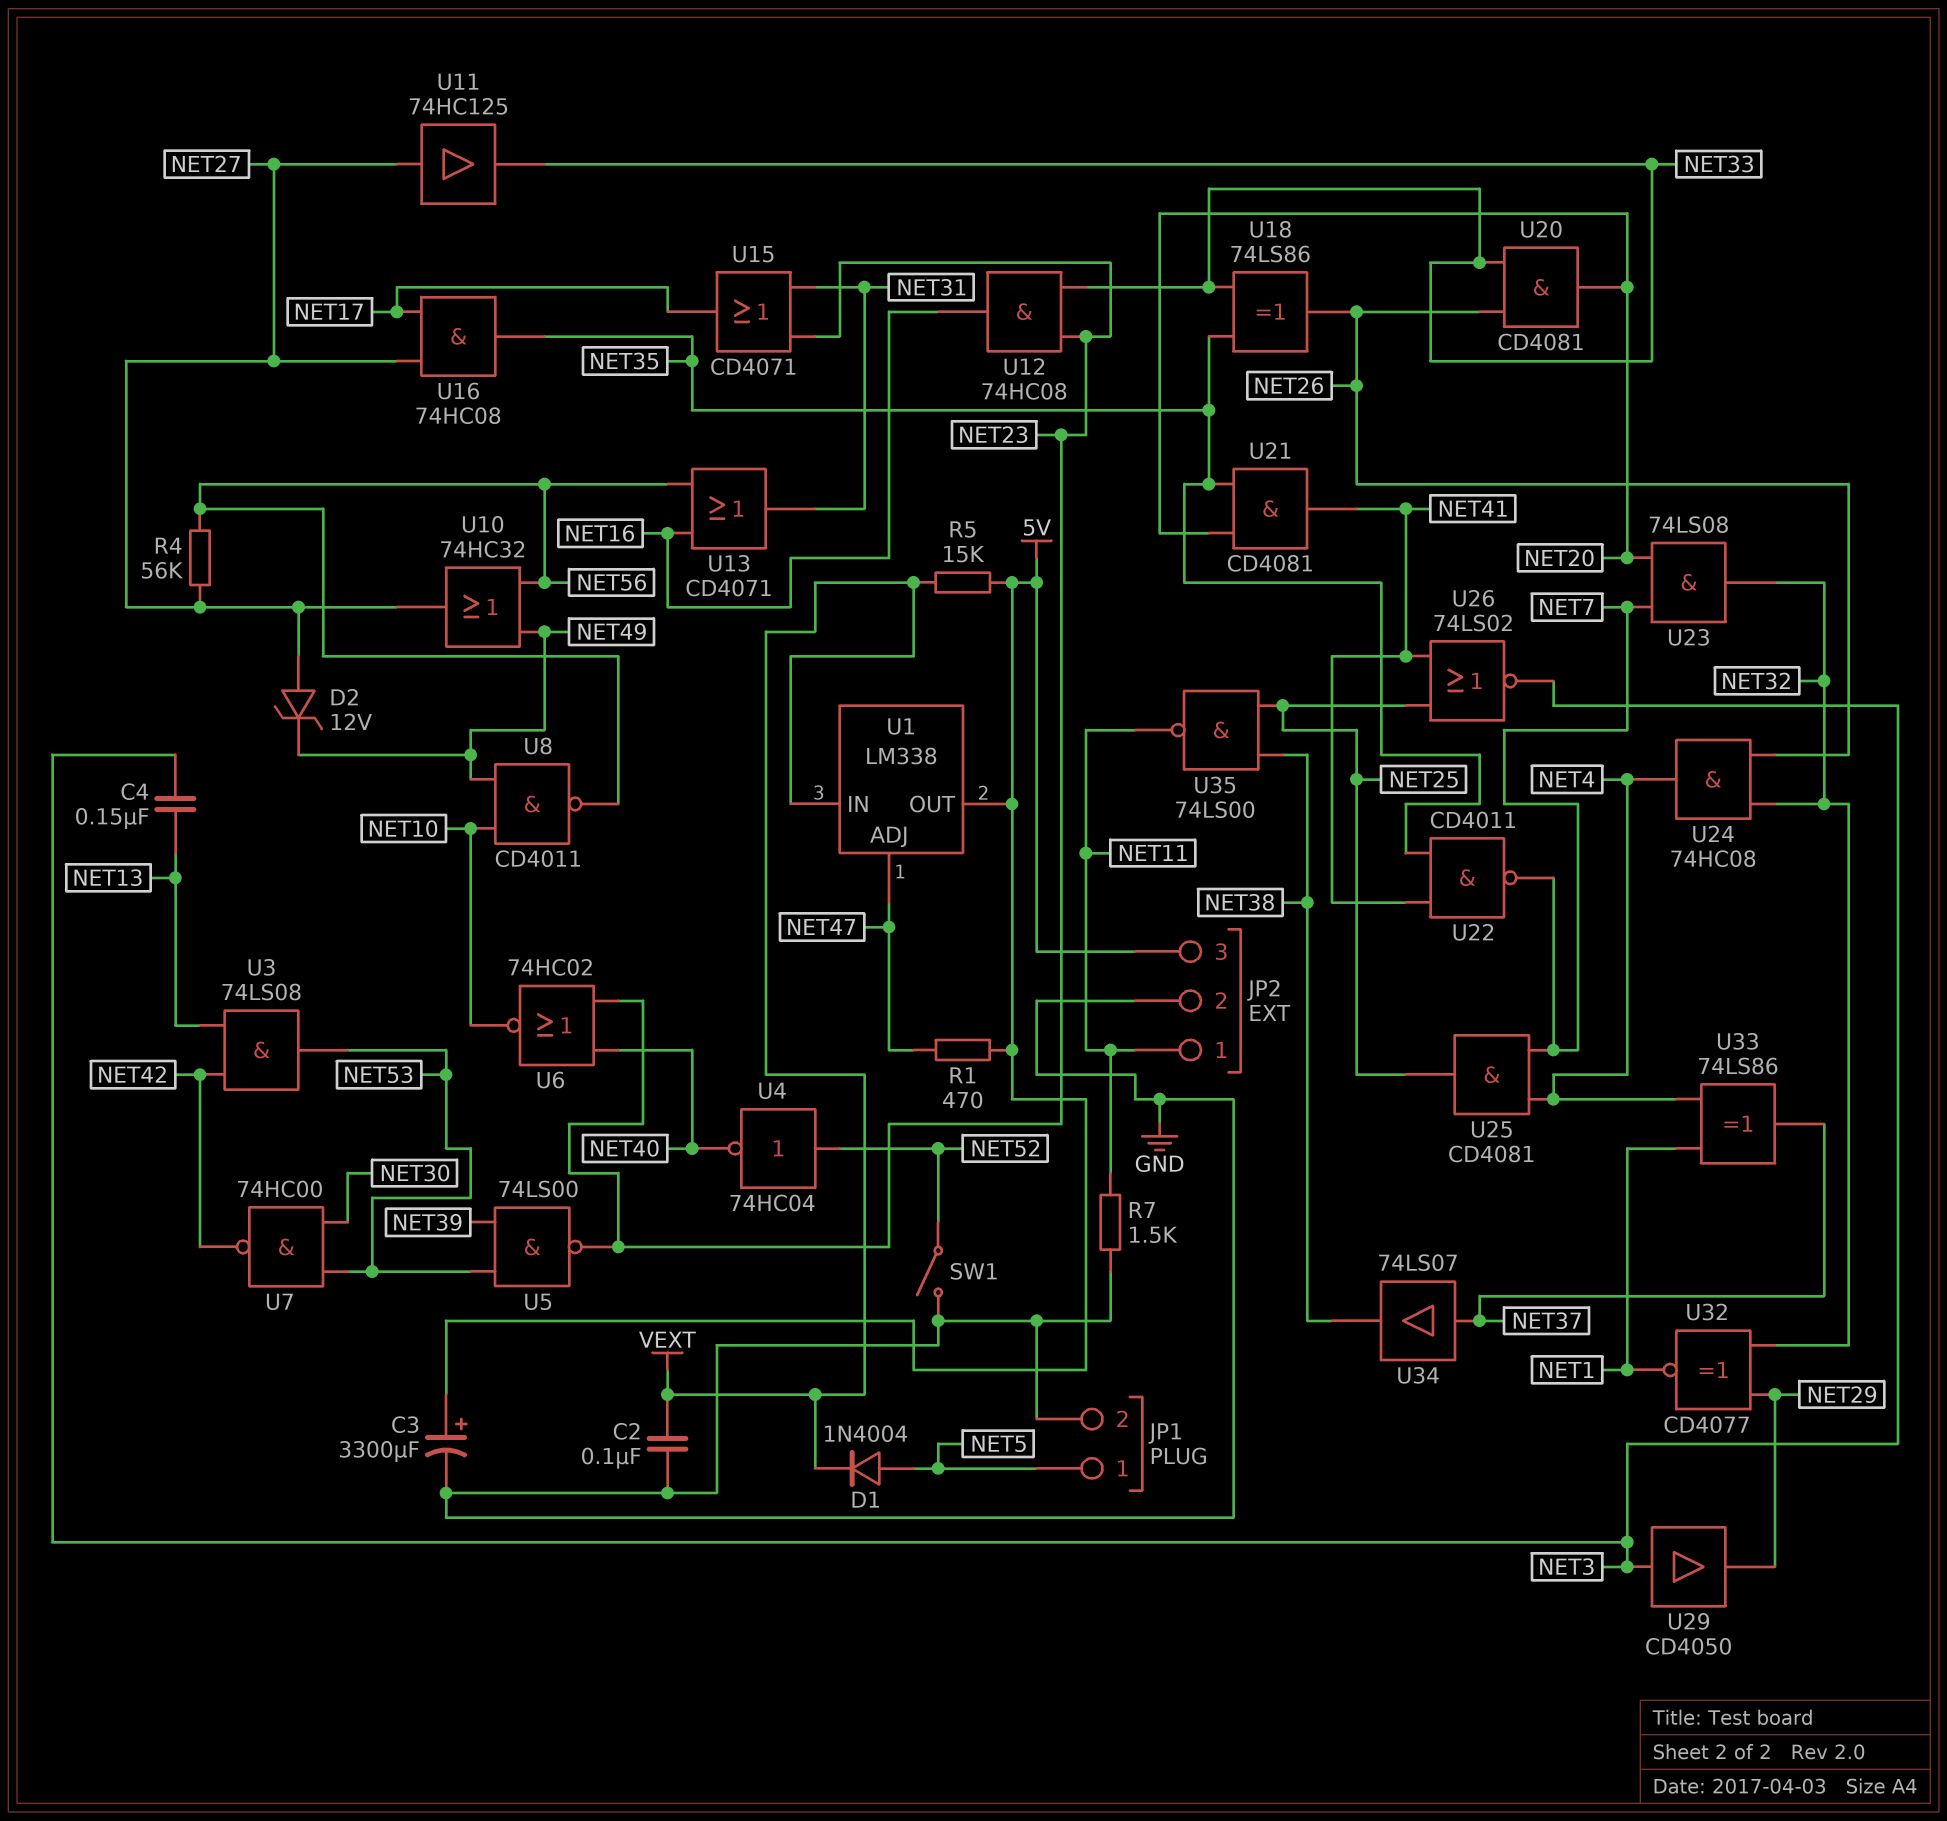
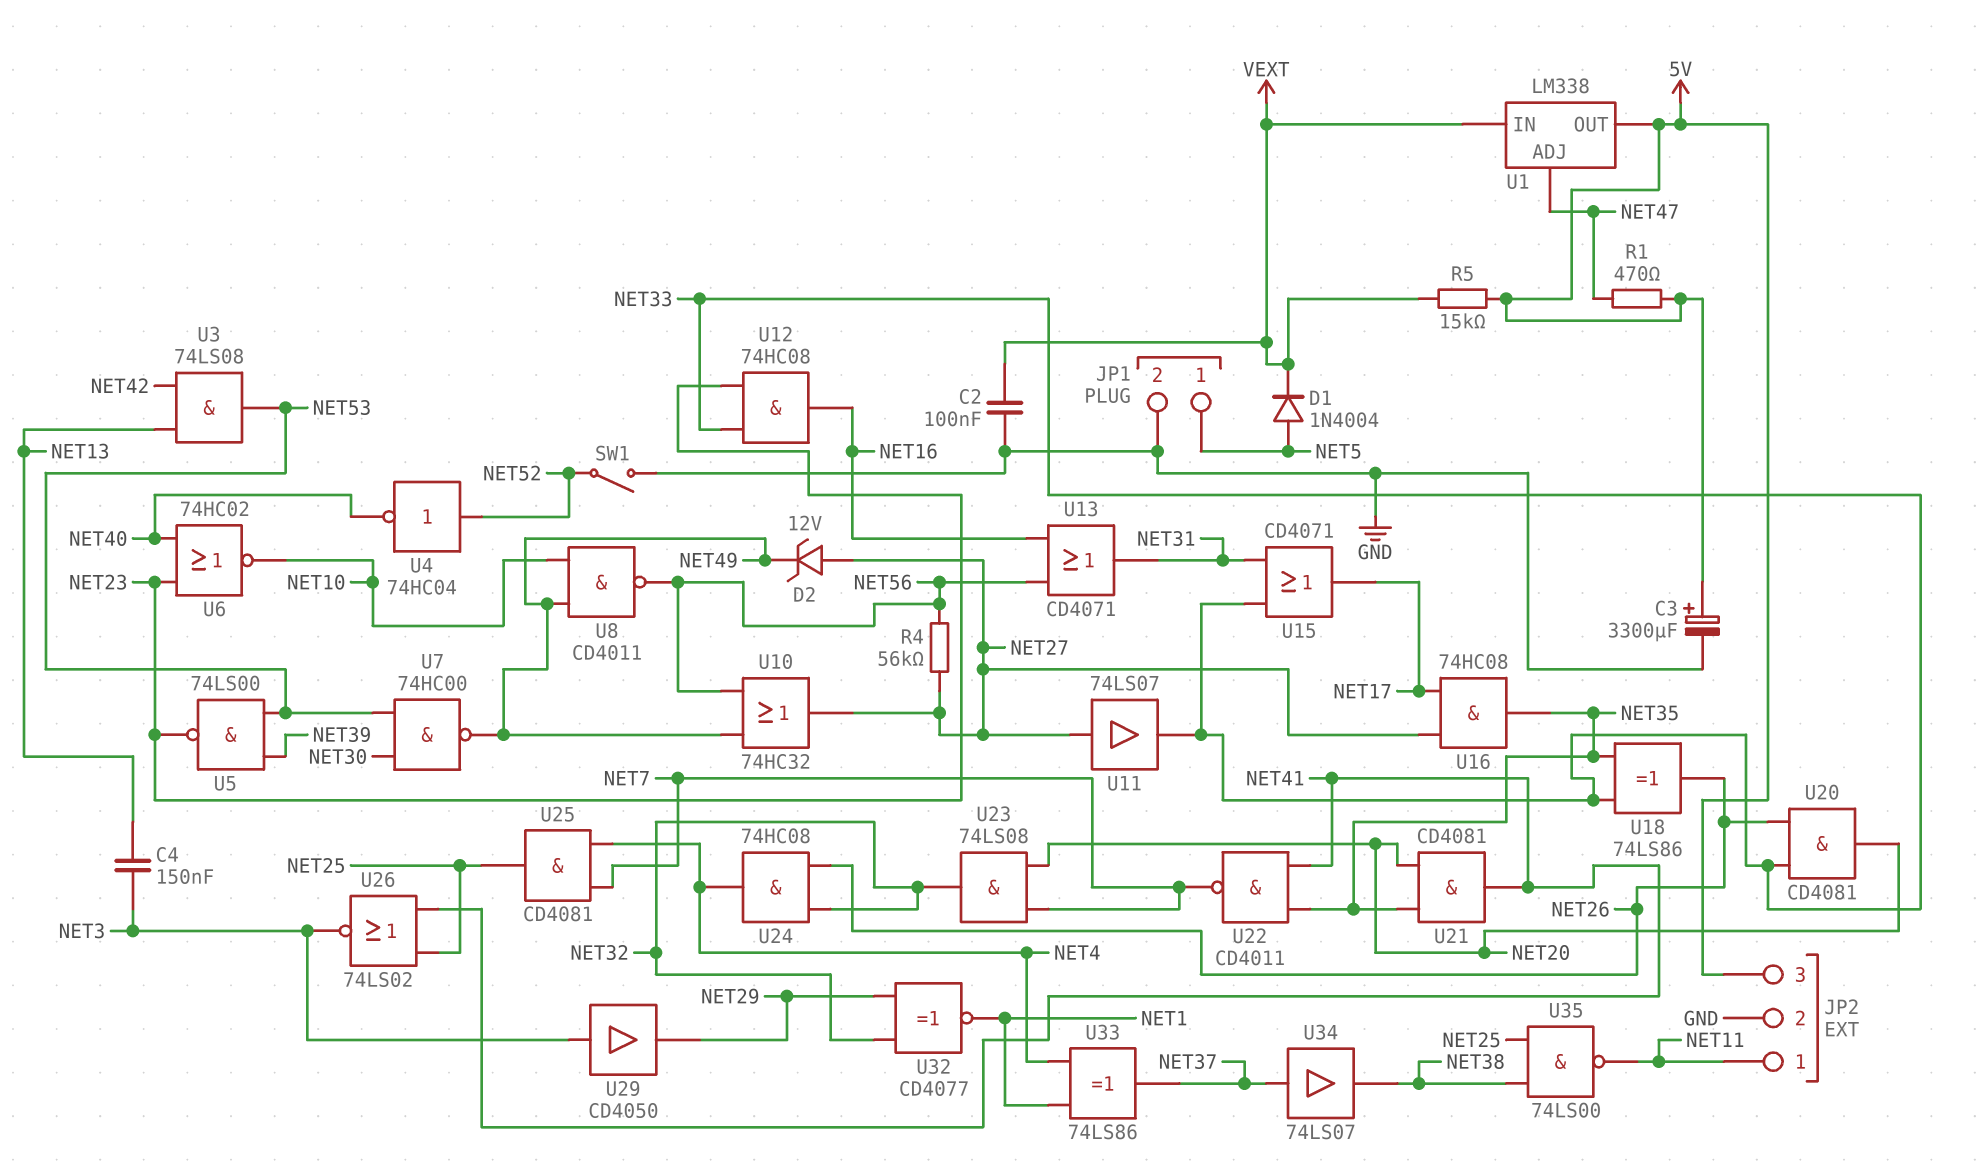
R7: 1.5k (GND, NET11) -> none
U7: NAND 74HC00 (in NET30, in NET53, out NET42) -> NAND 74HC00 (in NET30, in NET53, out NET49)
U11: buffer 74HC125 (in NET27, out NET33) -> buffer 74LS07 (in NET27, out NET33)
U15: OR CD4071 (in NET23, in NET31, out NET17) -> OR CD4071 (in NET31, in NET33, out NET17)

